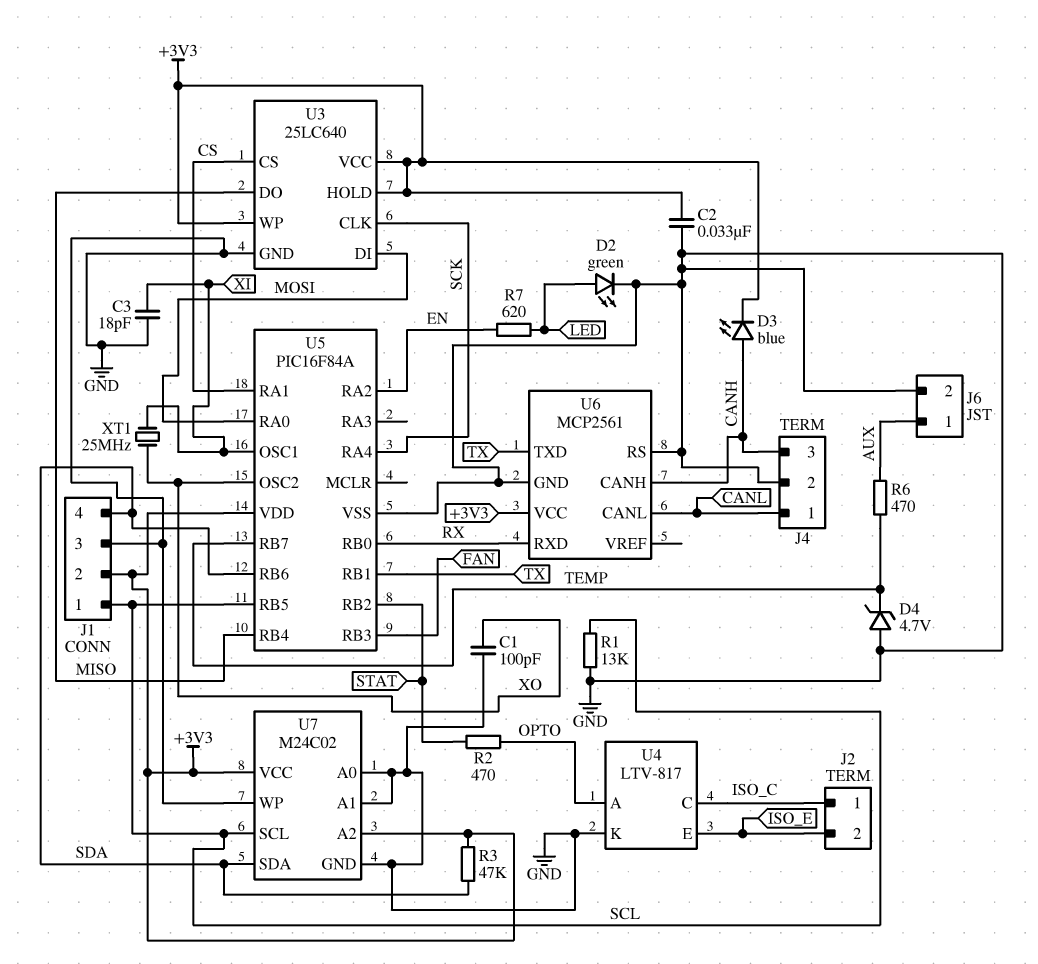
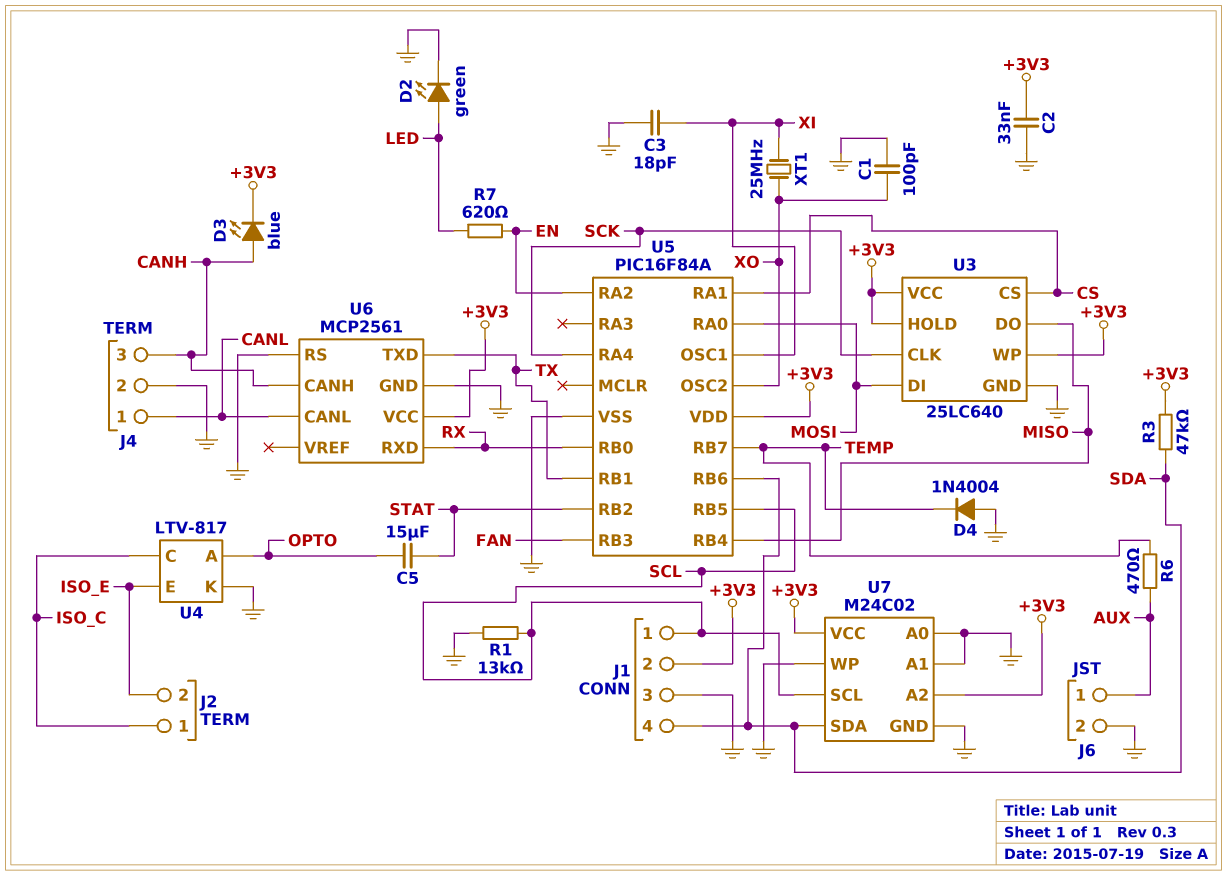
C5: none -> 15uF (OPTO, STAT)
D4: zener 4.7V (A GND, K TEMP) -> diode 1N4004 (A GND, K TEMP)
R2: 470 (OPTO, STAT) -> none

